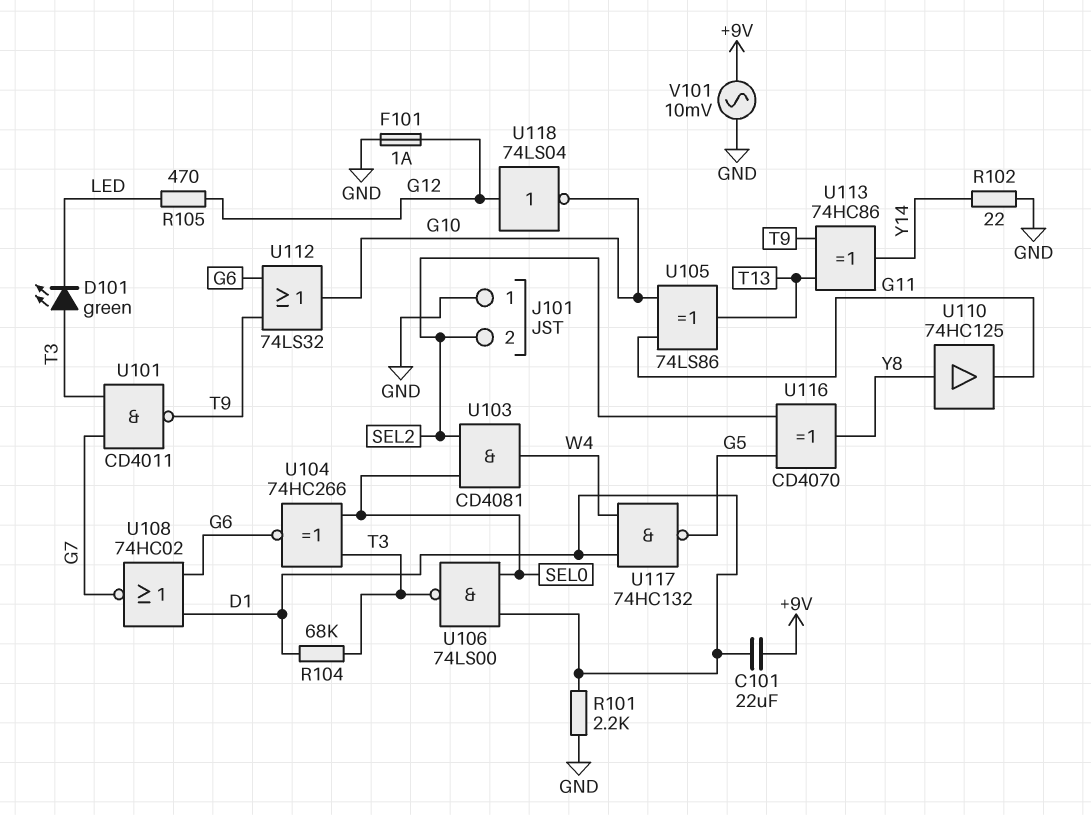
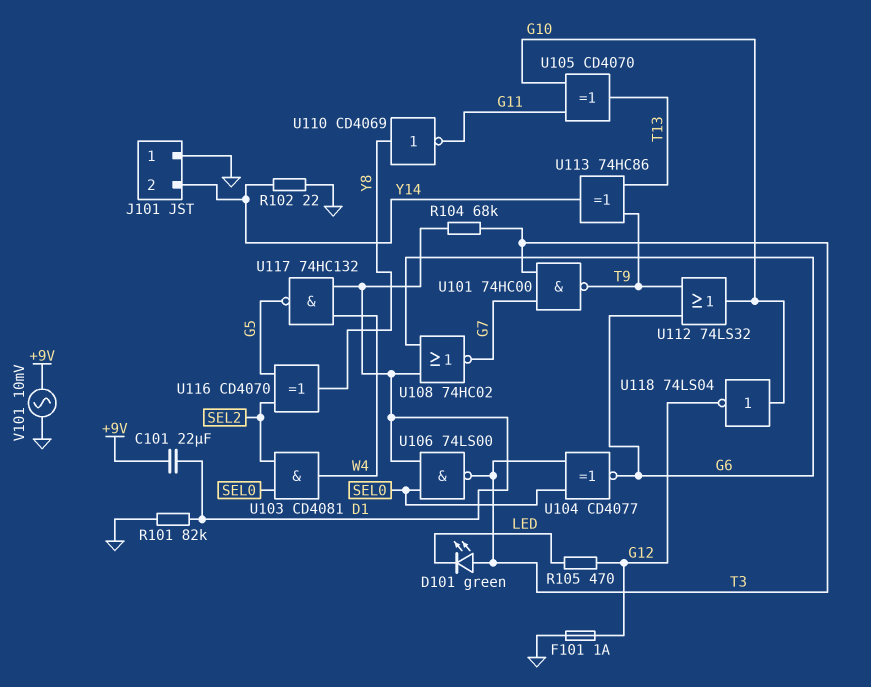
J101 pin 2: SEL2 -> Y14
R101: 2.2k (D1, GND) -> 82k (D1, GND)
U101: NAND CD4011 (in G7, in T3, out T9) -> NAND 74HC00 (in G7, in T3, out T9)
U104: XNOR 74HC266 (in SEL0, in T3, out G6) -> XNOR CD4077 (in SEL0, in T3, out G6)
U105: XOR 74LS86 (in G10, in G11, out T13) -> XOR CD4070 (in G10, in G11, out T13)
U110: buffer 74HC125 (in Y8, out G11) -> NOT CD4069 (in Y8, out G11)
U118: NOT 74LS04 (in G12, out G10) -> NOT 74LS04 (in G10, out G12)

